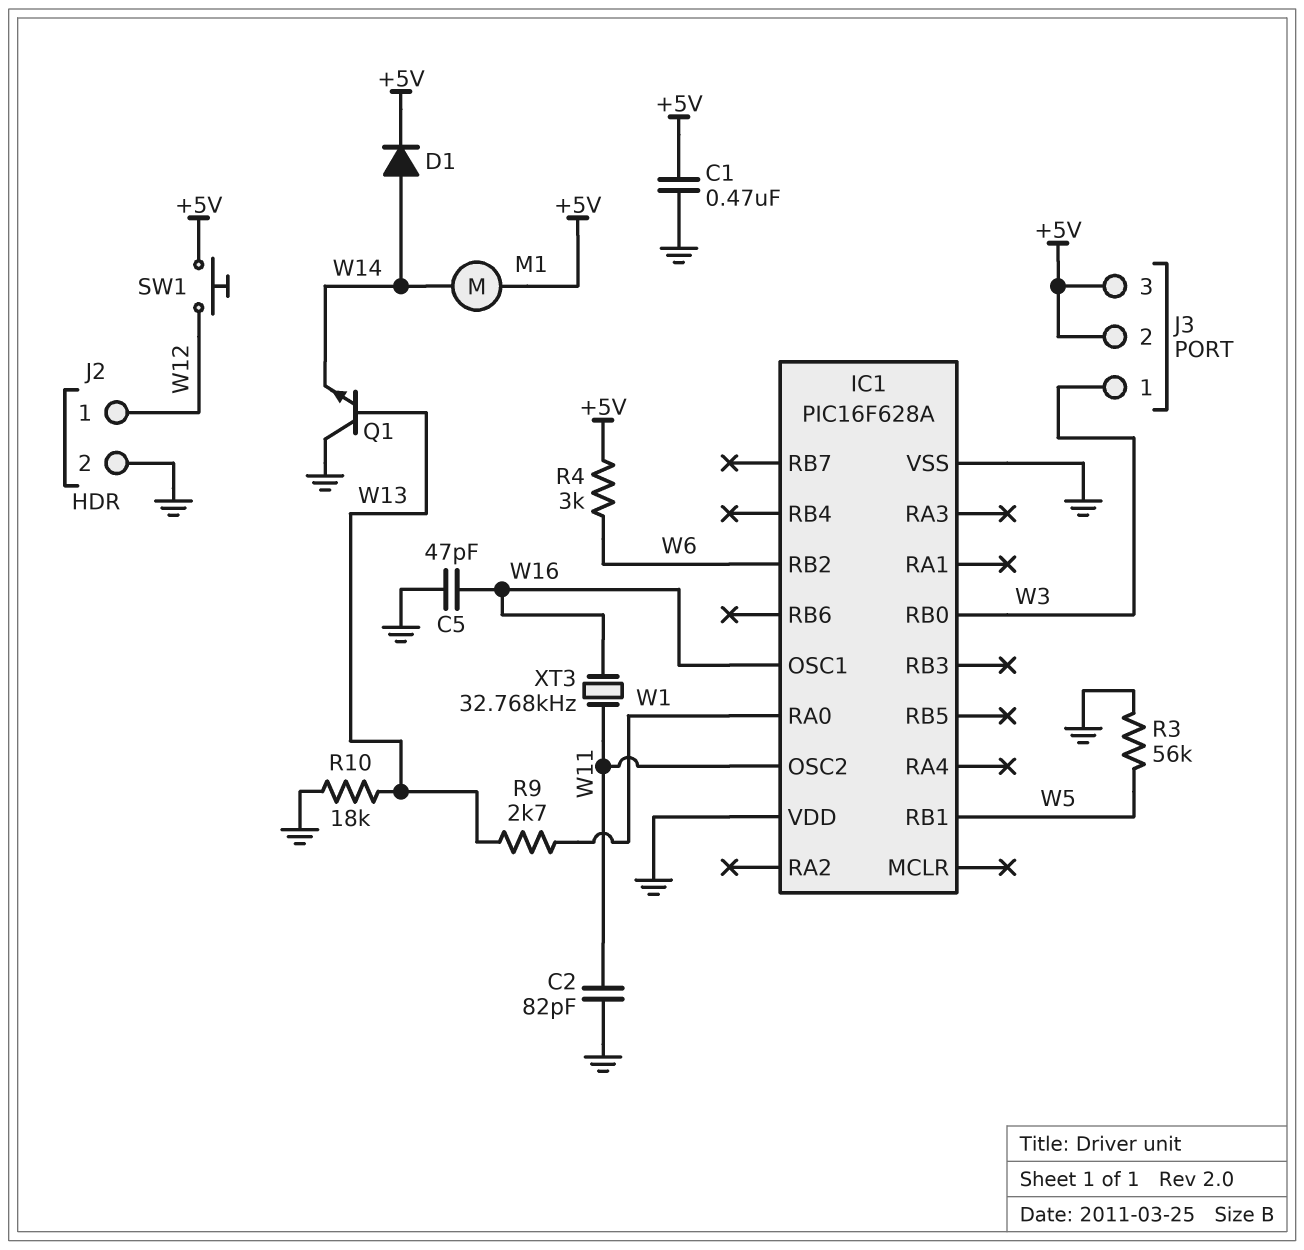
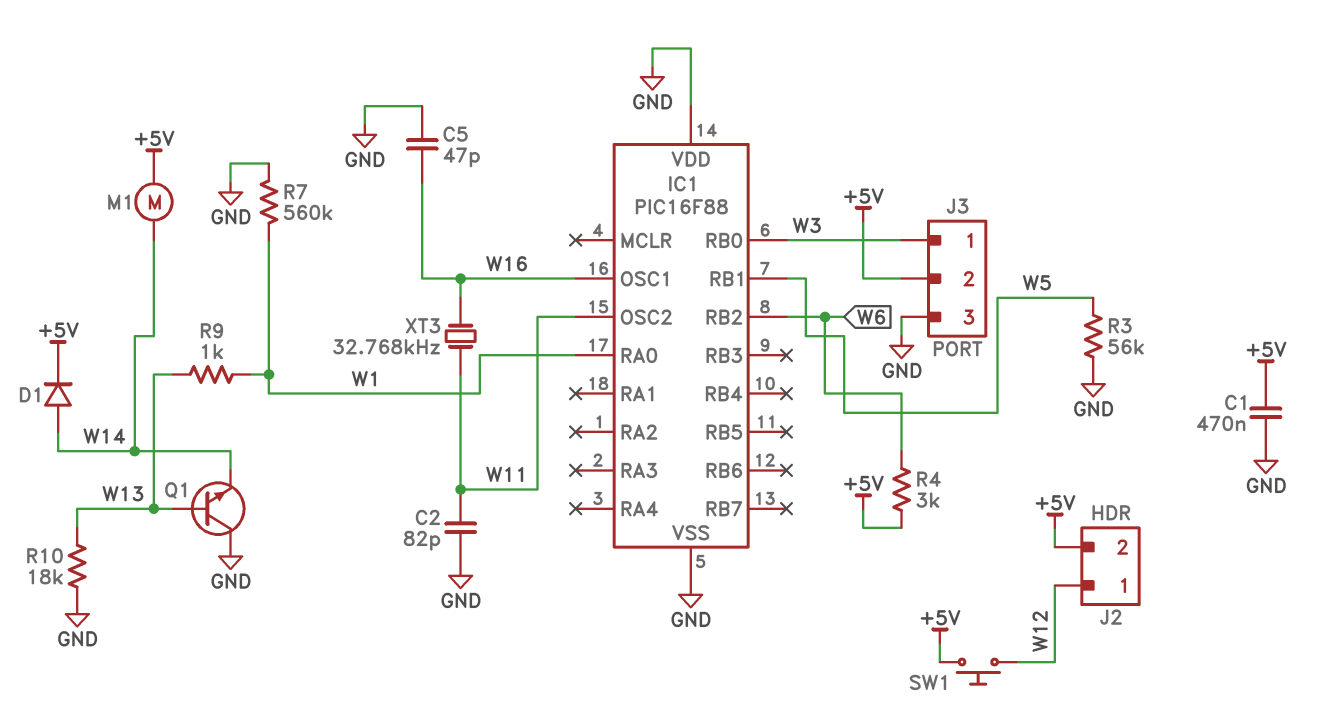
IC1: PIC16F628A -> PIC16F88
J2 pin 2: GND -> +5V
J3 pin 3: +5V -> GND
R7: none -> 560k (GND, W1)
R9: 2.7k (W1, W13) -> 1k (W1, W13)

